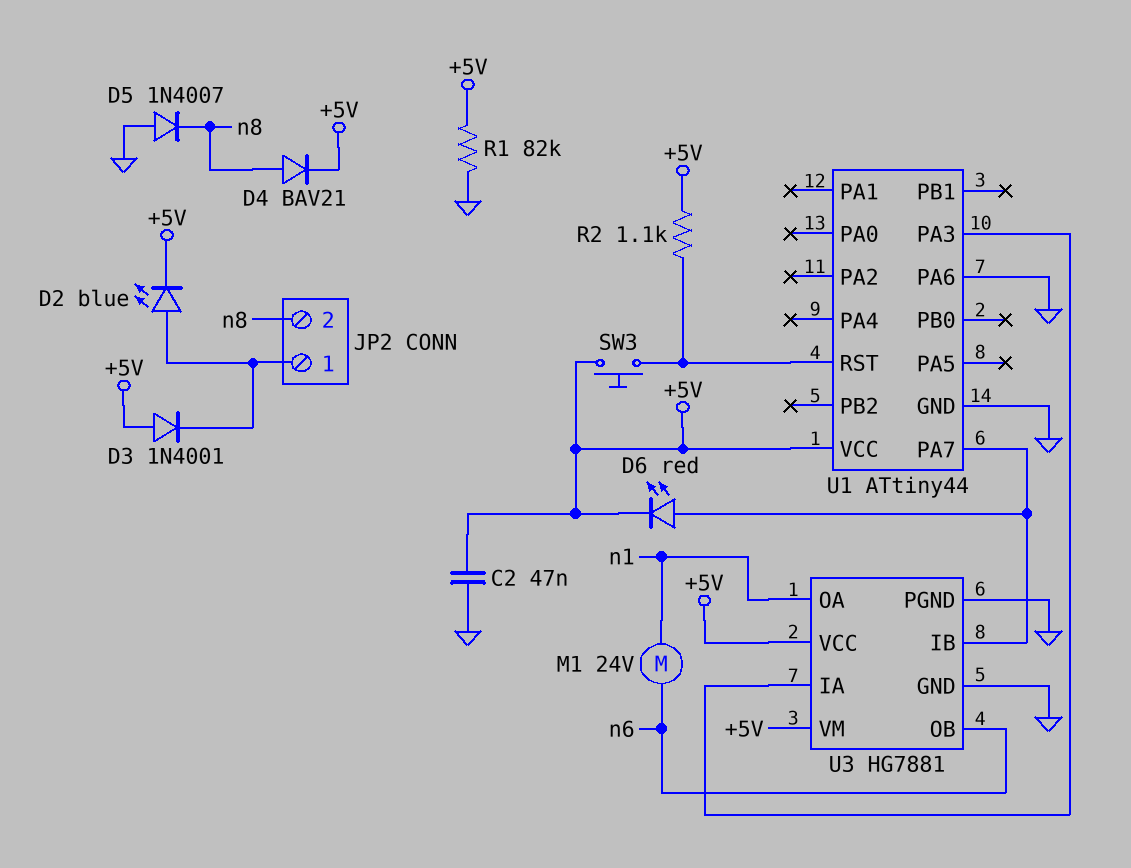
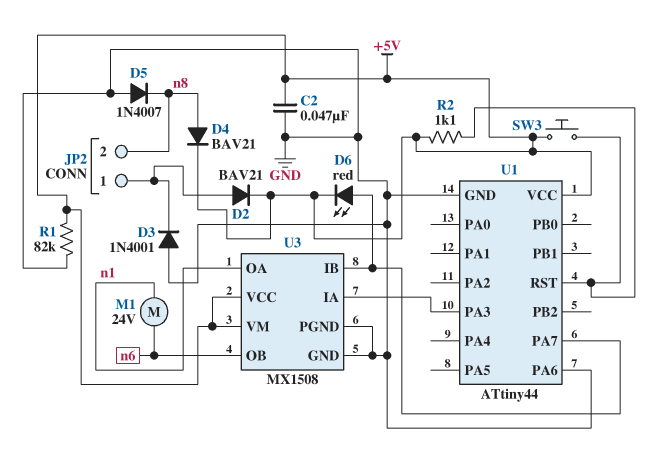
D2: LED blue (A JP2/1, K +5V) -> diode BAV21 (A JP2/1, K +5V)
D3: diode 1N4001 (A +5V, K JP2/1) -> diode 1N4001 (A GND, K JP2/1)
U3: HG7881 -> MX1508

